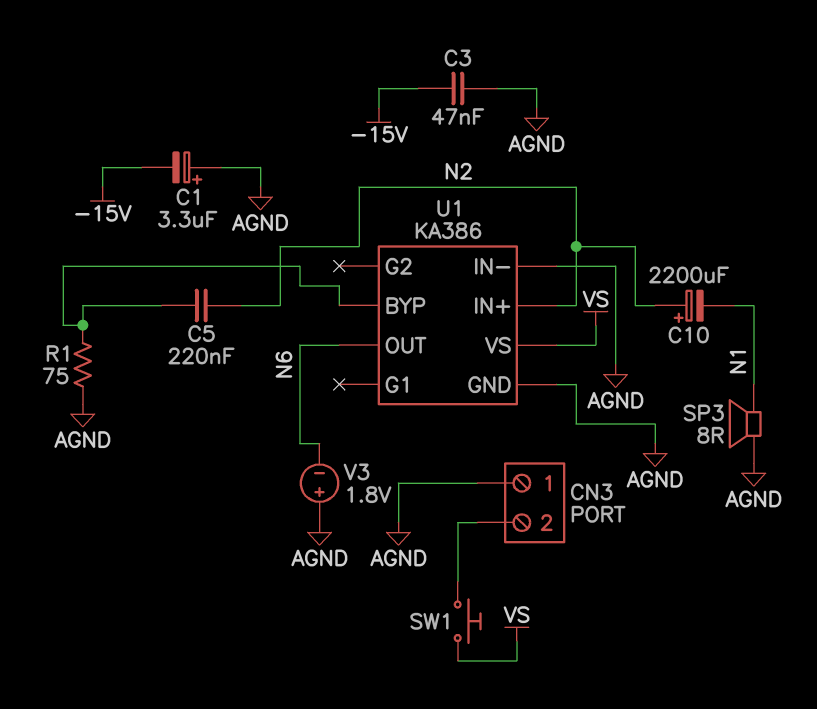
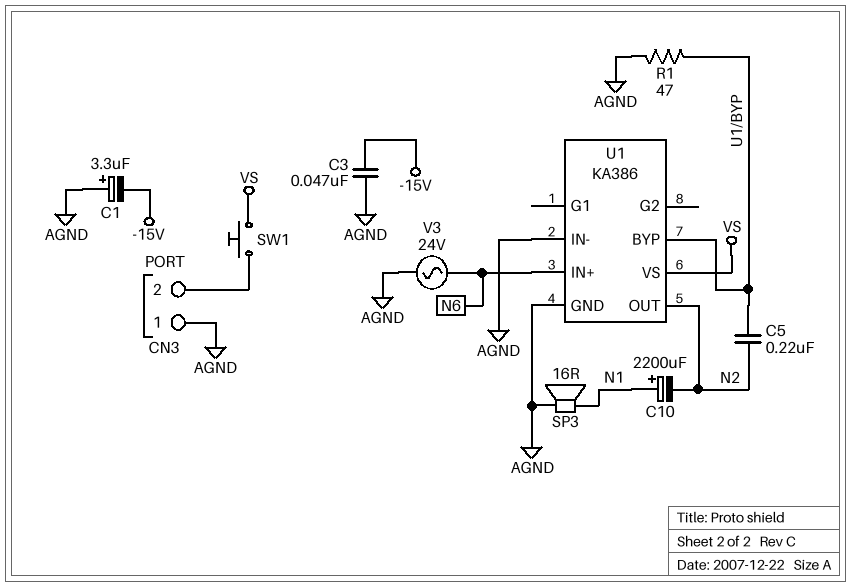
C10: 2200uF (plus N2, minus N1) -> 2200uF (plus N1, minus N2)
R1: 75 (AGND, U1/BYP) -> 47 (AGND, U1/BYP)
SP3: speaker 8R (AGND, N1) -> speaker 16R (AGND, N1)
U1 pin IN+: N2 -> N6
U1 pin OUT: N6 -> N2
V3: 1.8V (plus AGND, minus N6) -> AC 24V (AGND, N6)

